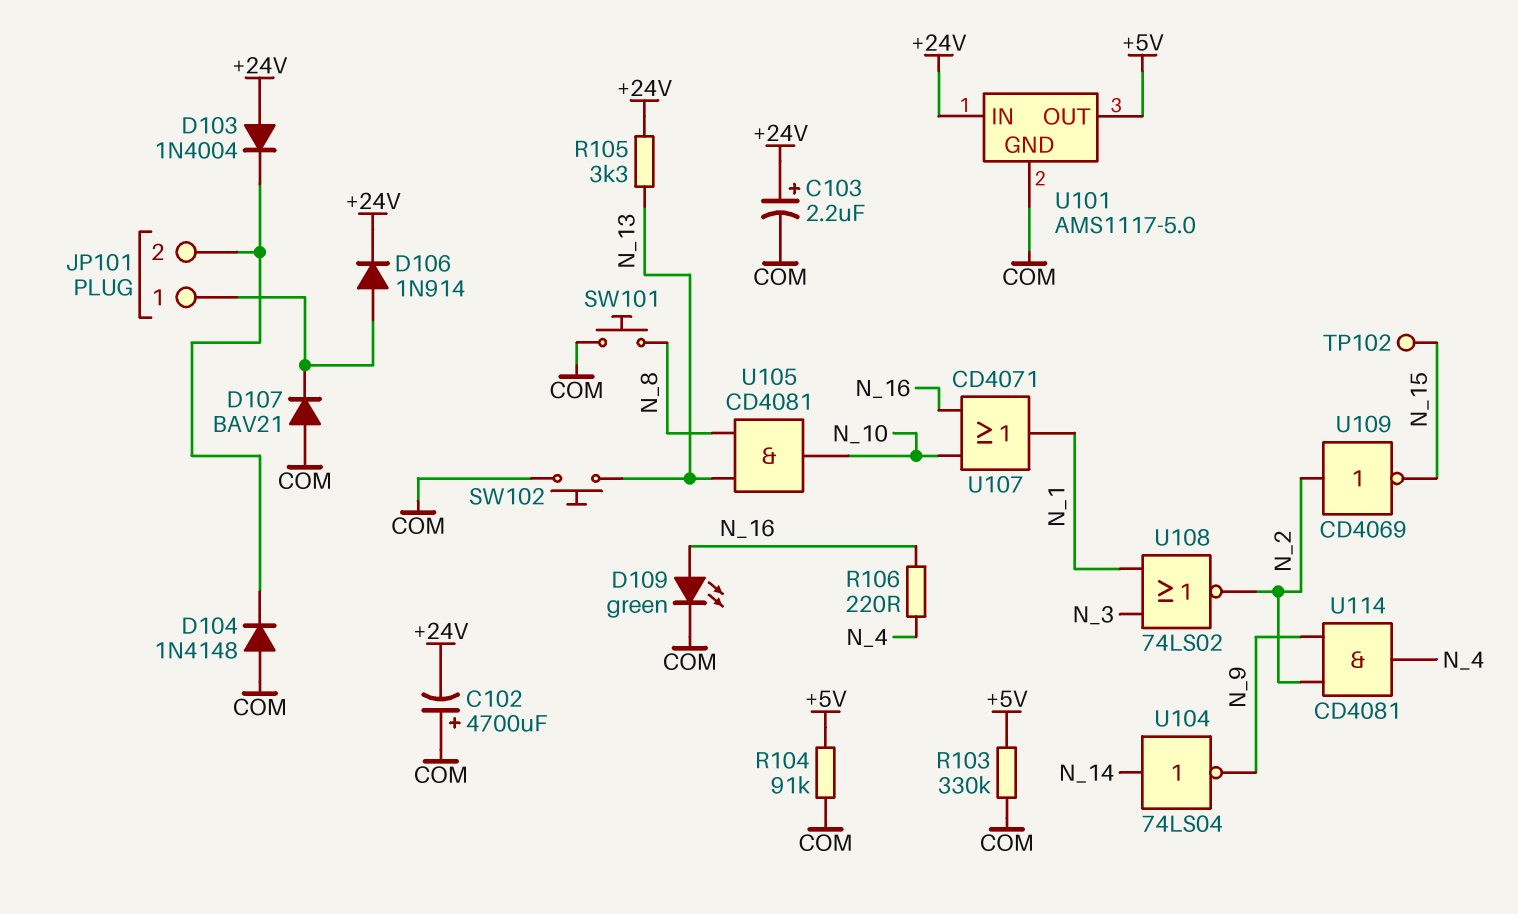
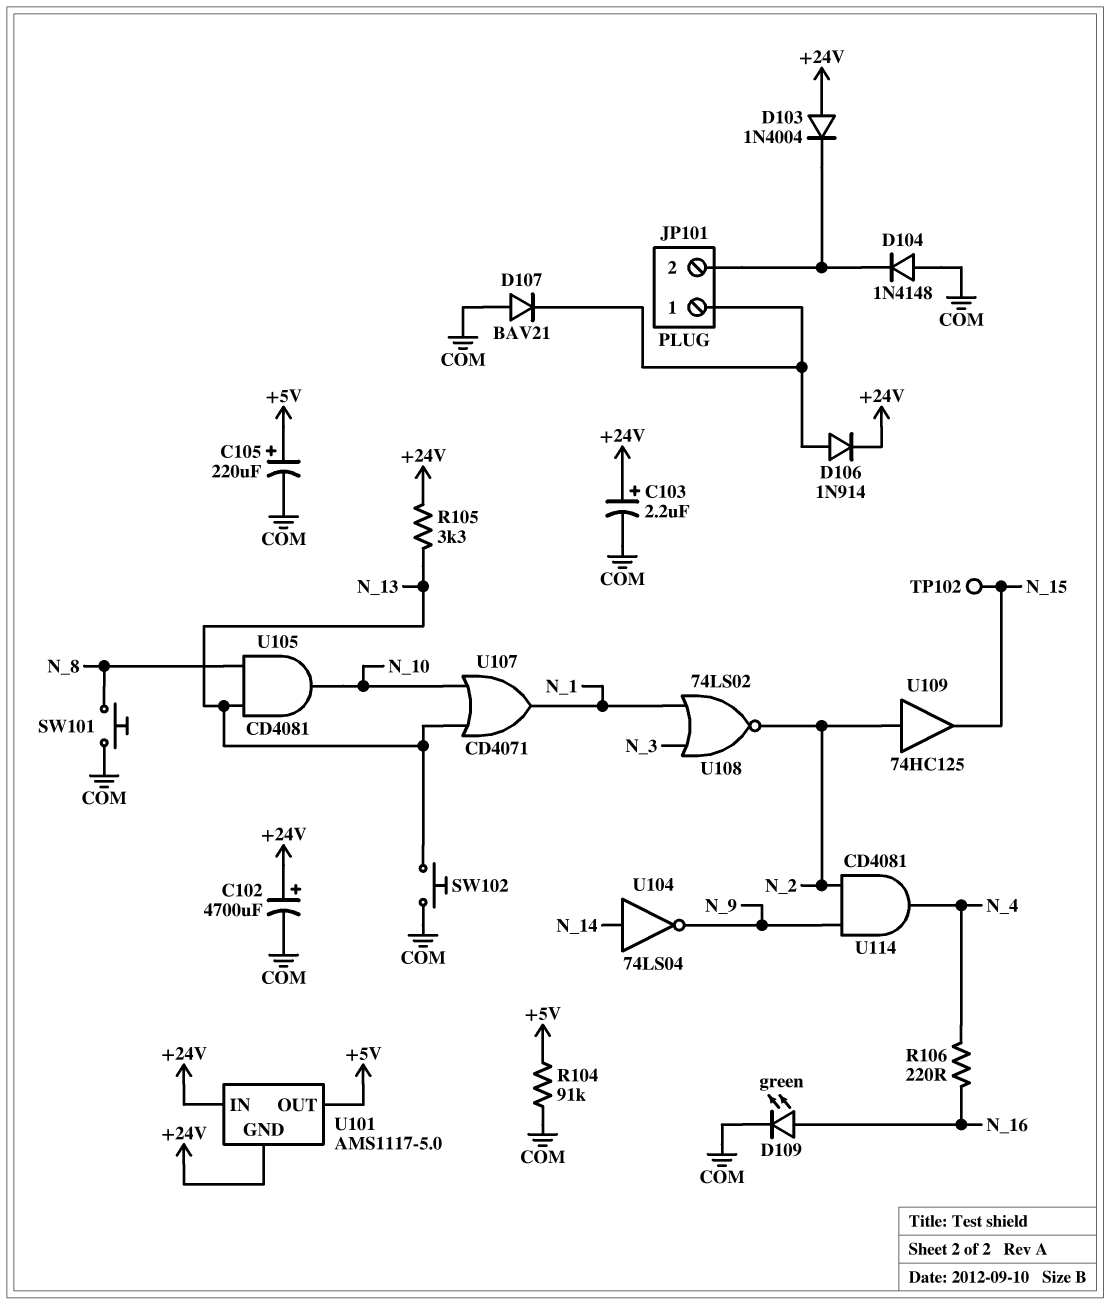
C102: 4700uF (plus COM, minus +24V) -> 4700uF (plus +24V, minus COM)
C105: none -> 220uF (plus +5V, minus COM)
R103: 330k (+5V, COM) -> none
U101 pin GND: COM -> +24V
U107: OR CD4071 (in N_10, in N_16, out N_1) -> OR CD4071 (in N_10, in N_13, out N_1)
U109: NOT CD4069 (in N_2, out N_15) -> buffer 74HC125 (in N_2, out N_15)

